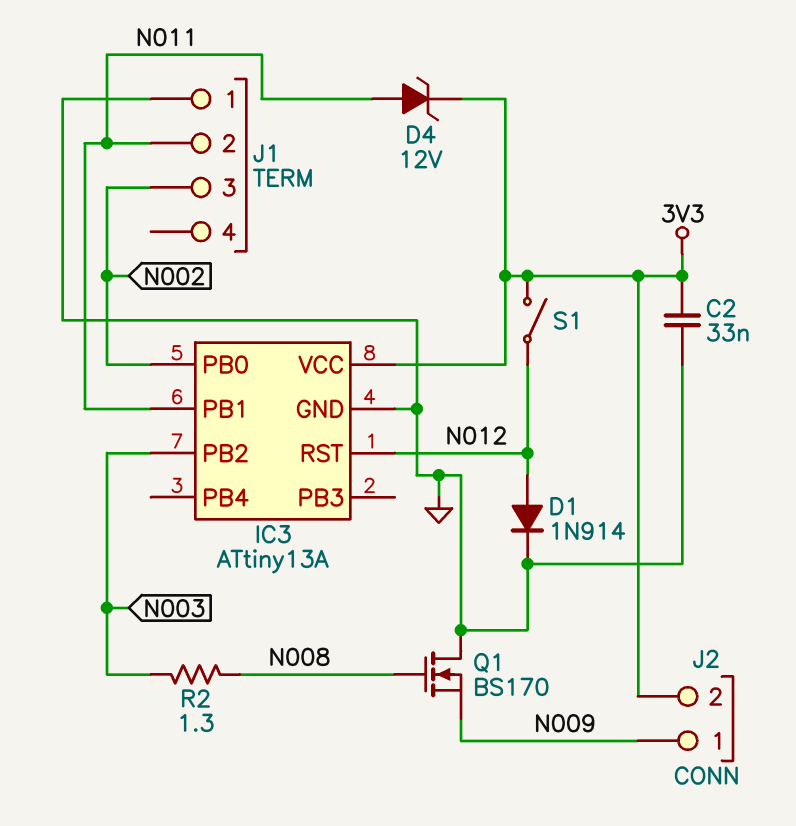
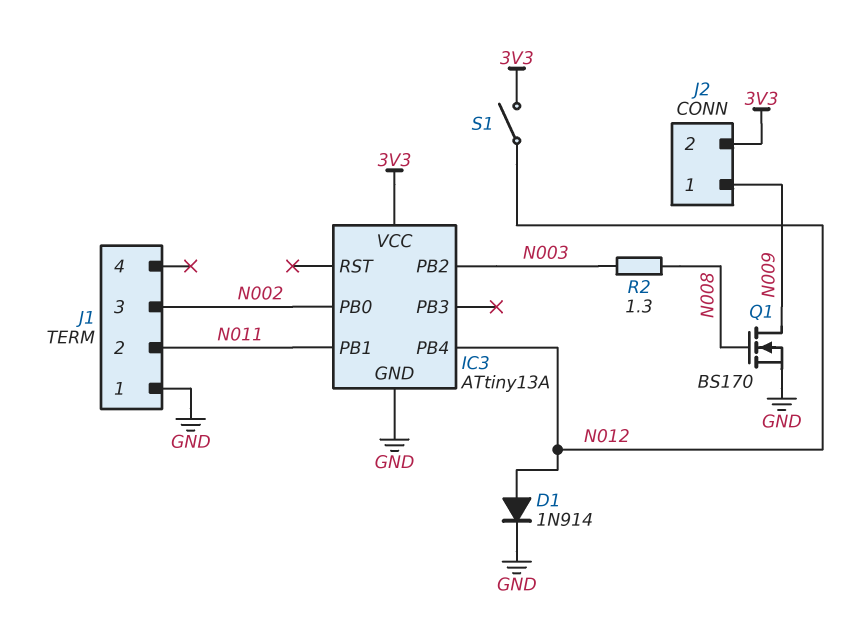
C2: 33nF (3V3, GND) -> none
D4: zener 12V (A N011, K 3V3) -> none
IC3 pin PB4: none -> N012
IC3 pin RST: N012 -> none
Q1: NMOS BS170 (G N008, D GND, S N009) -> NMOS BS170 (G N008, D N009, S GND)

